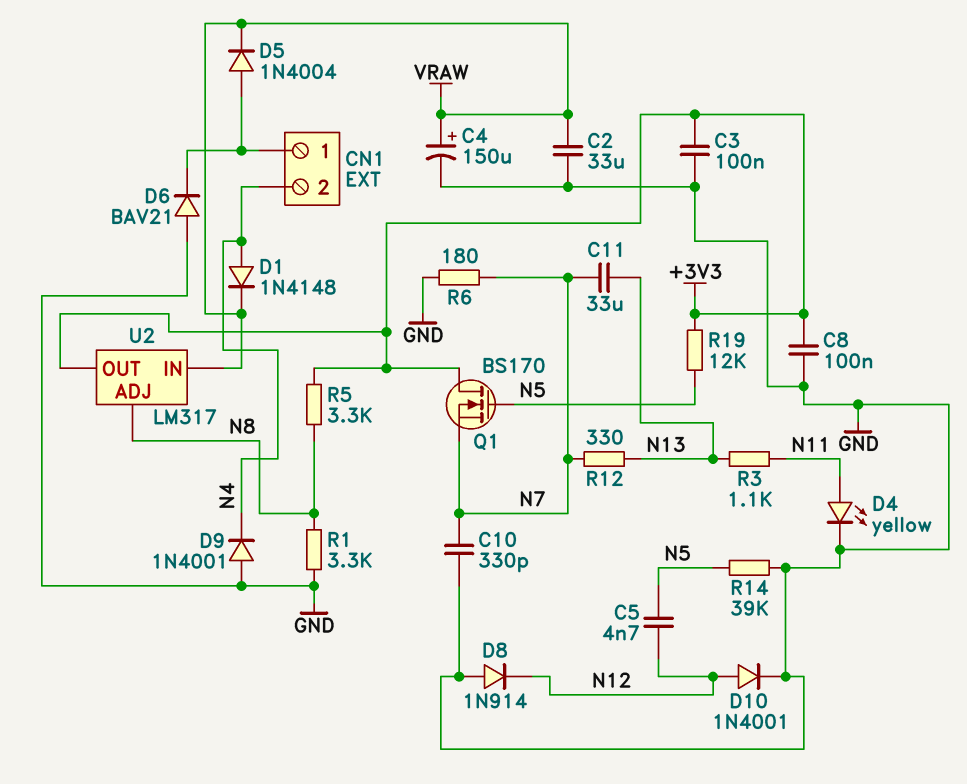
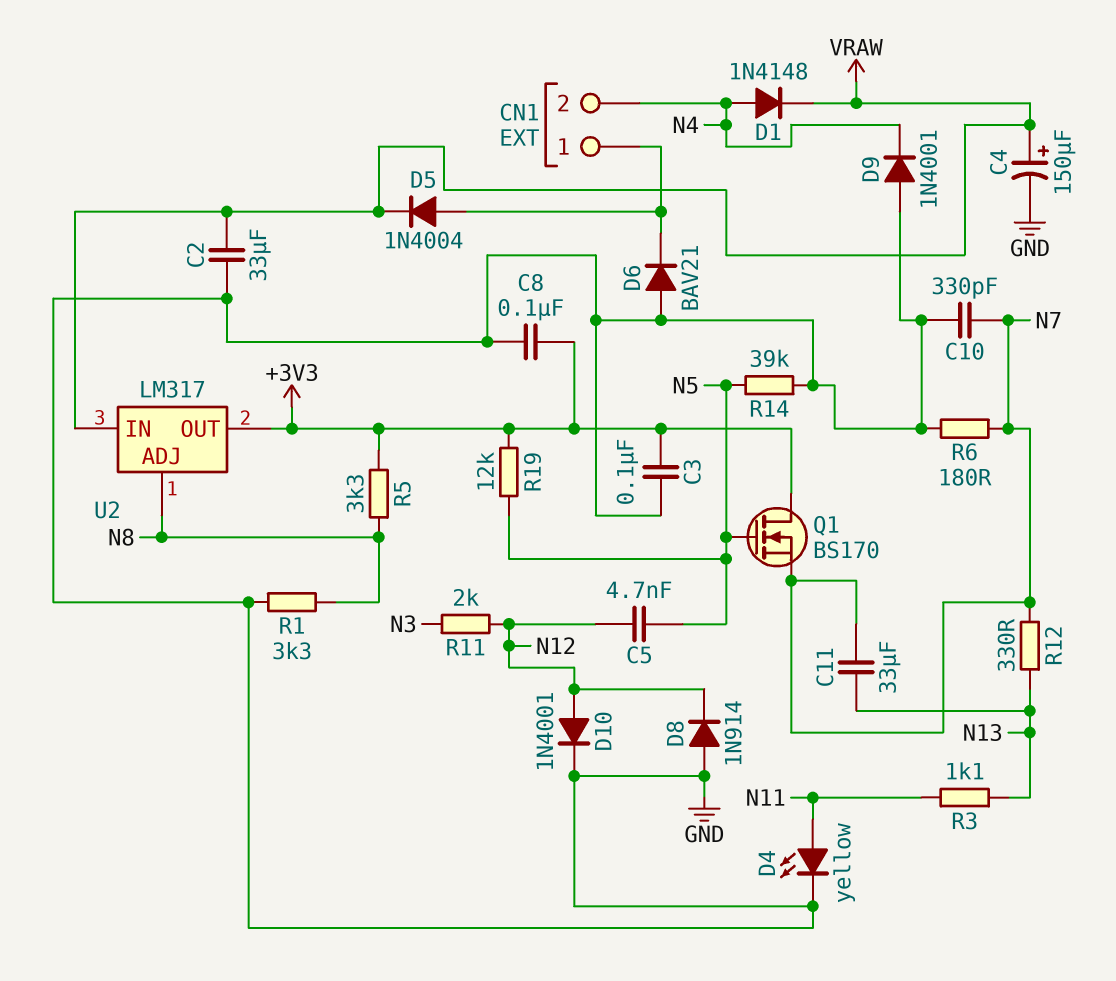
R11: none -> 2k (N3, N12)

